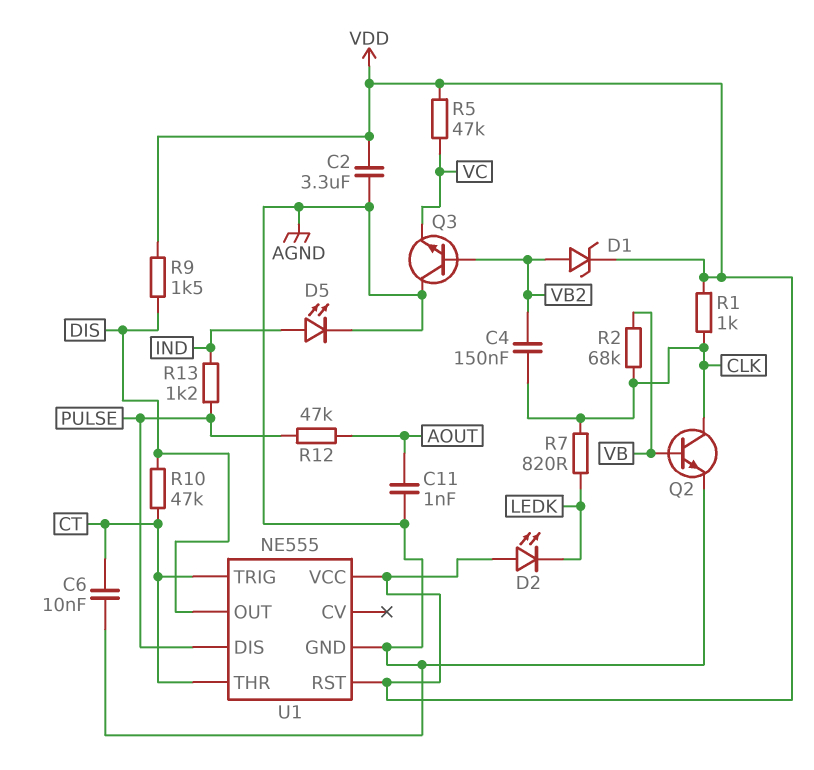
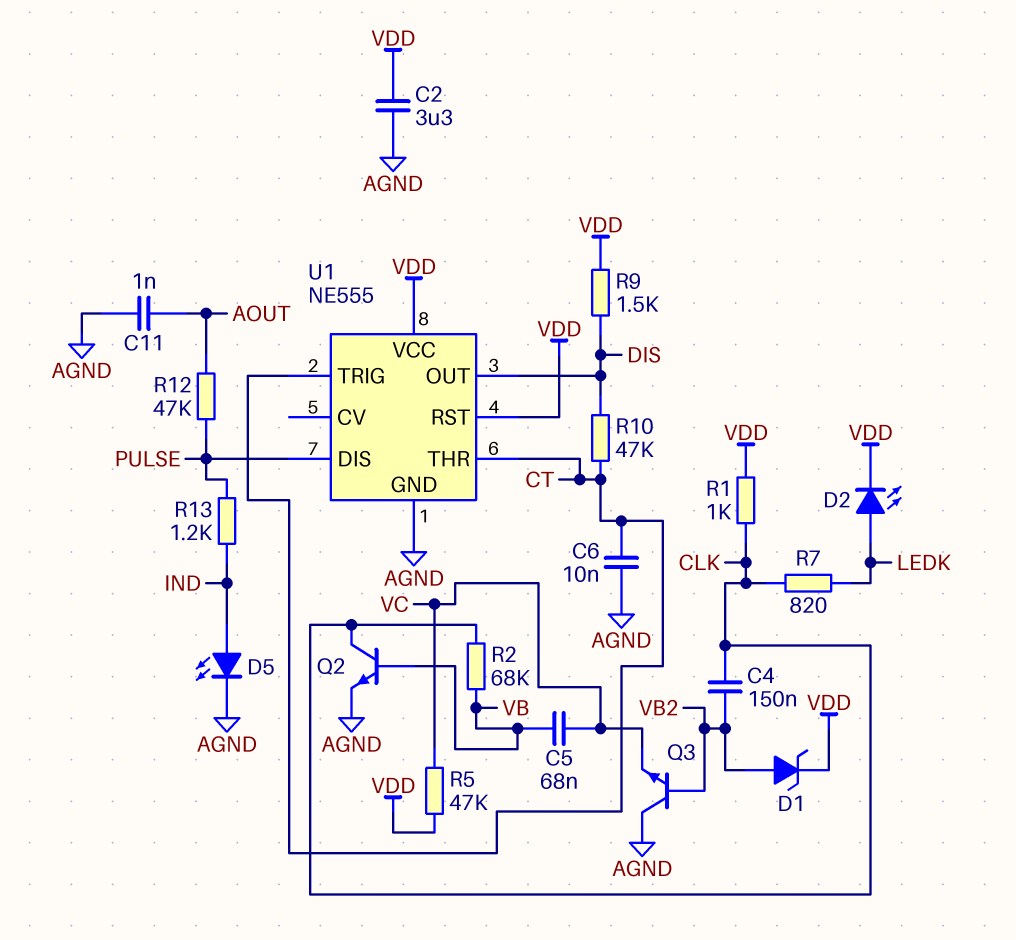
C5: none -> 68nF (VB, VC)
D2: LED (A VDD, K LEDK) -> LED (A LEDK, K VDD)

